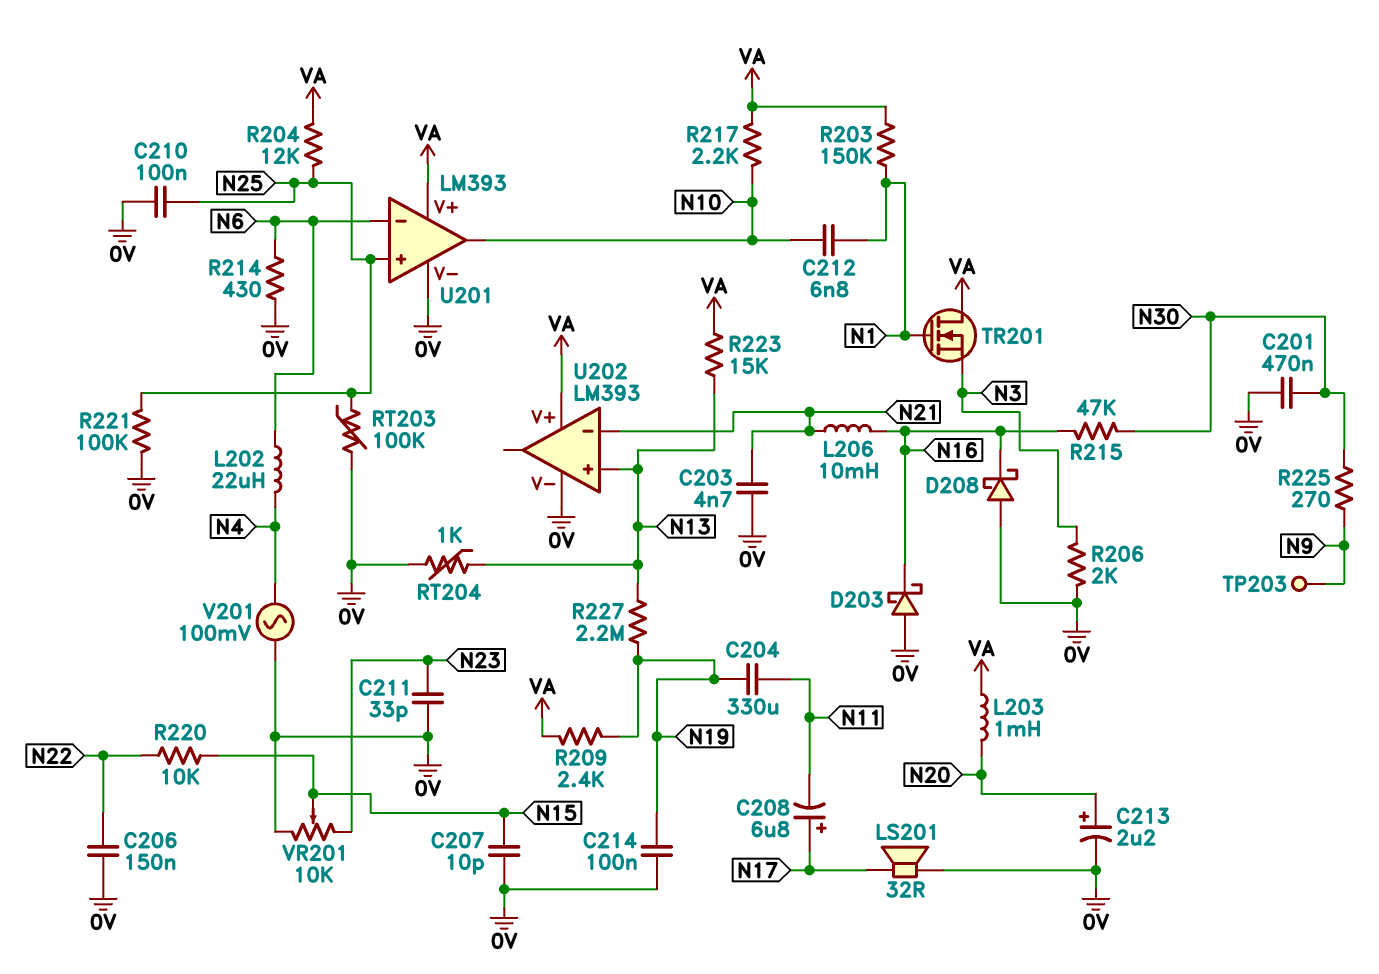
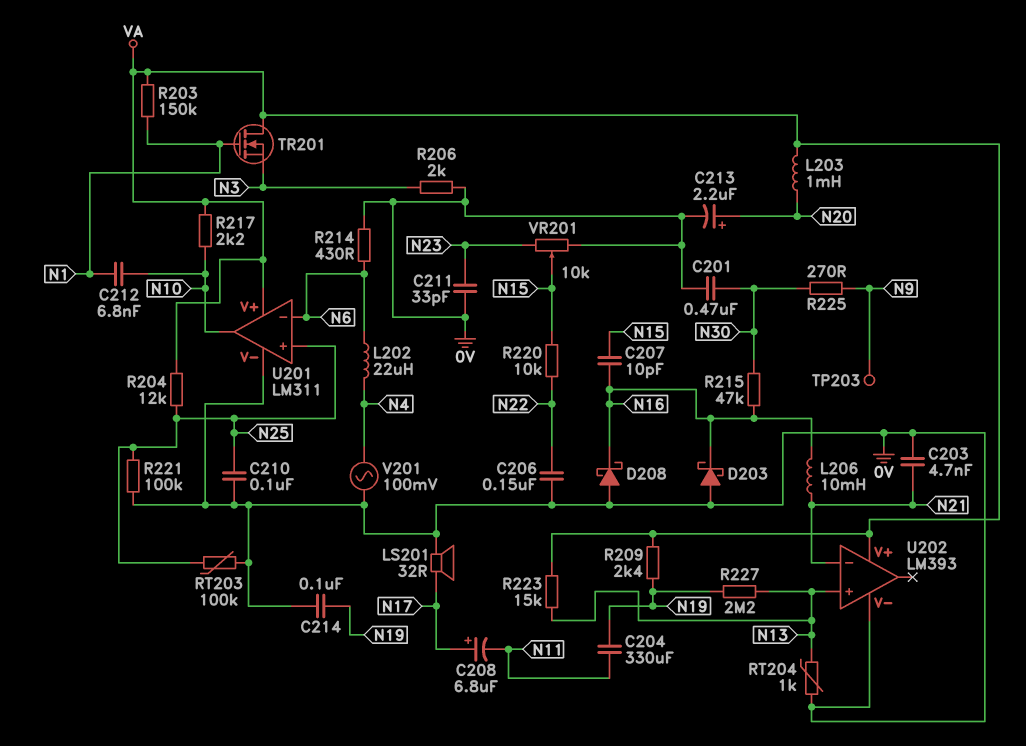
C207: 10pF (0V, N15) -> 10pF (N15, N16)
U201: LM393 -> LM311

